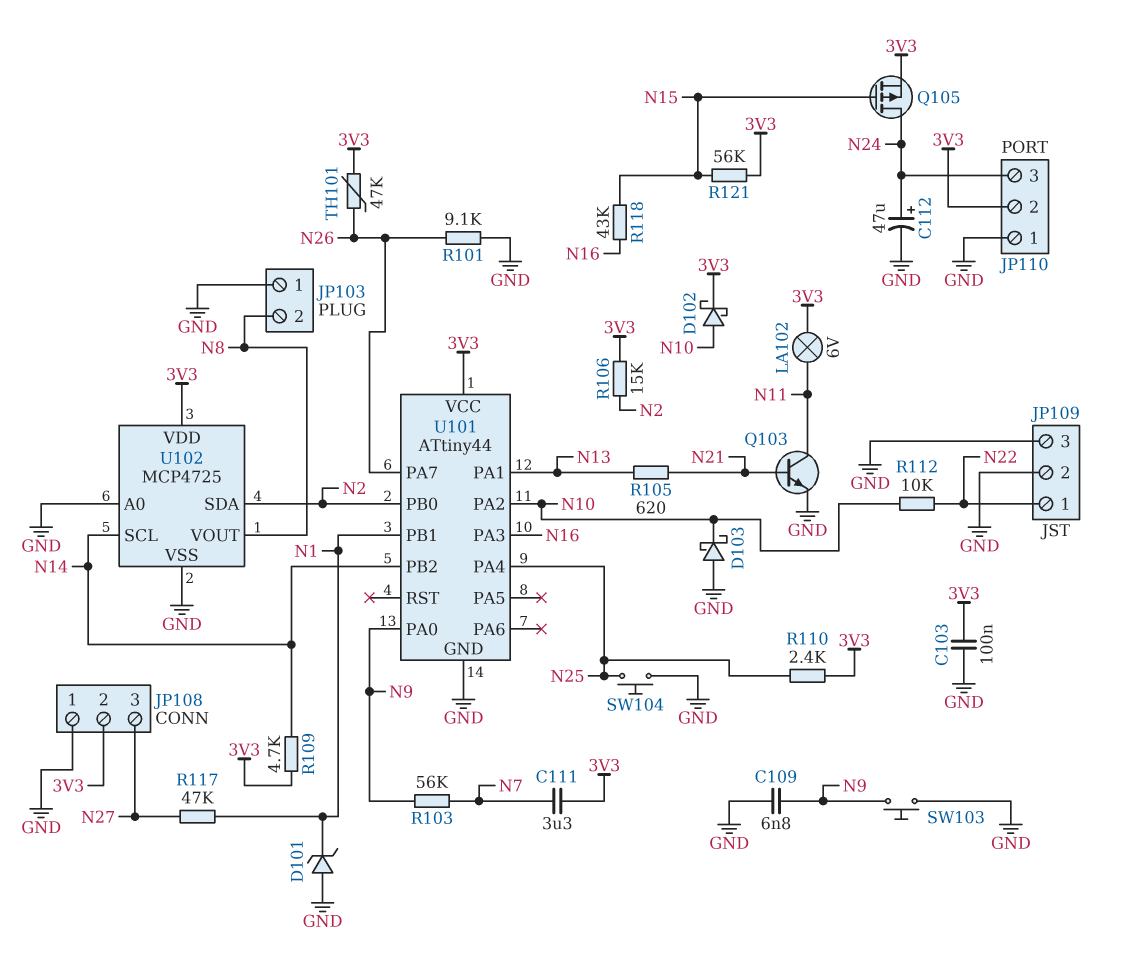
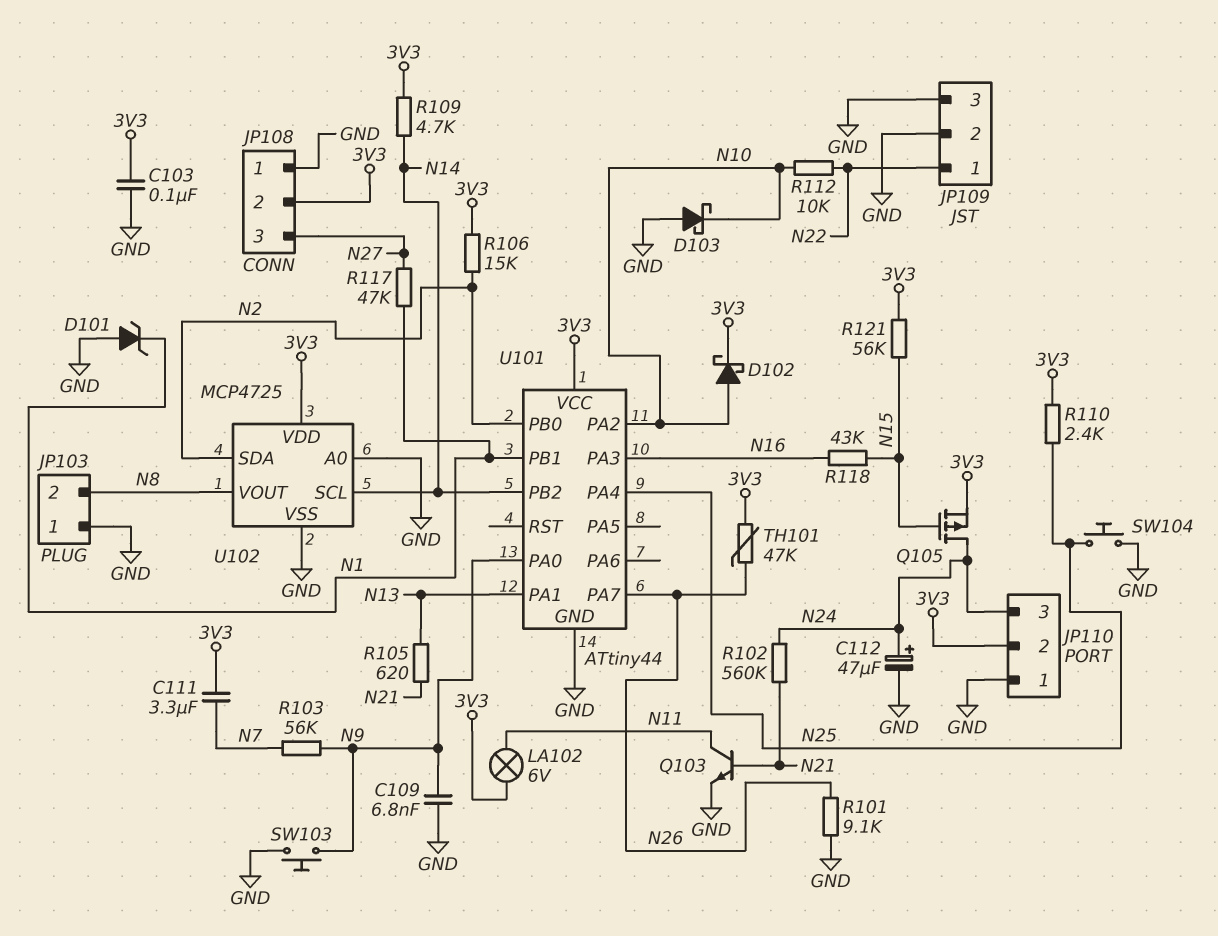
R102: none -> 560k (N21, N24)

